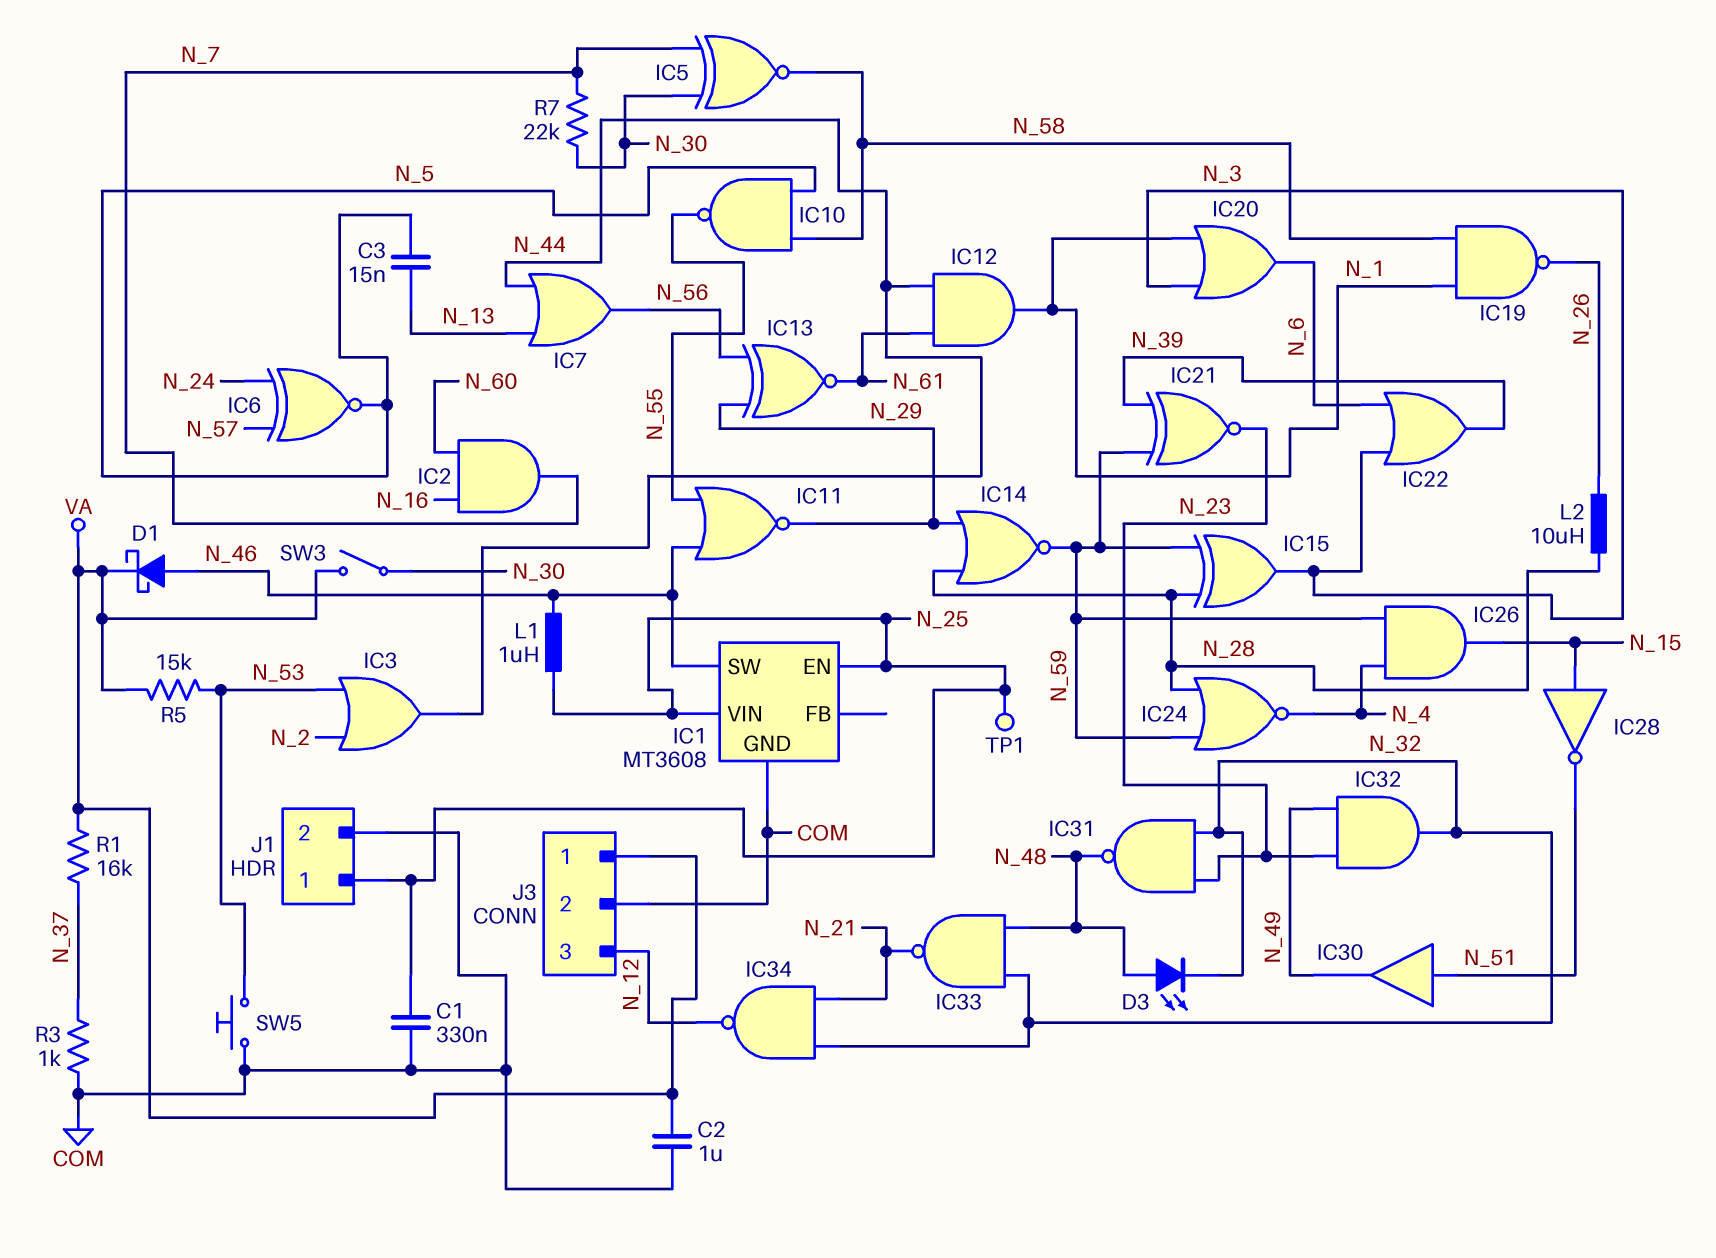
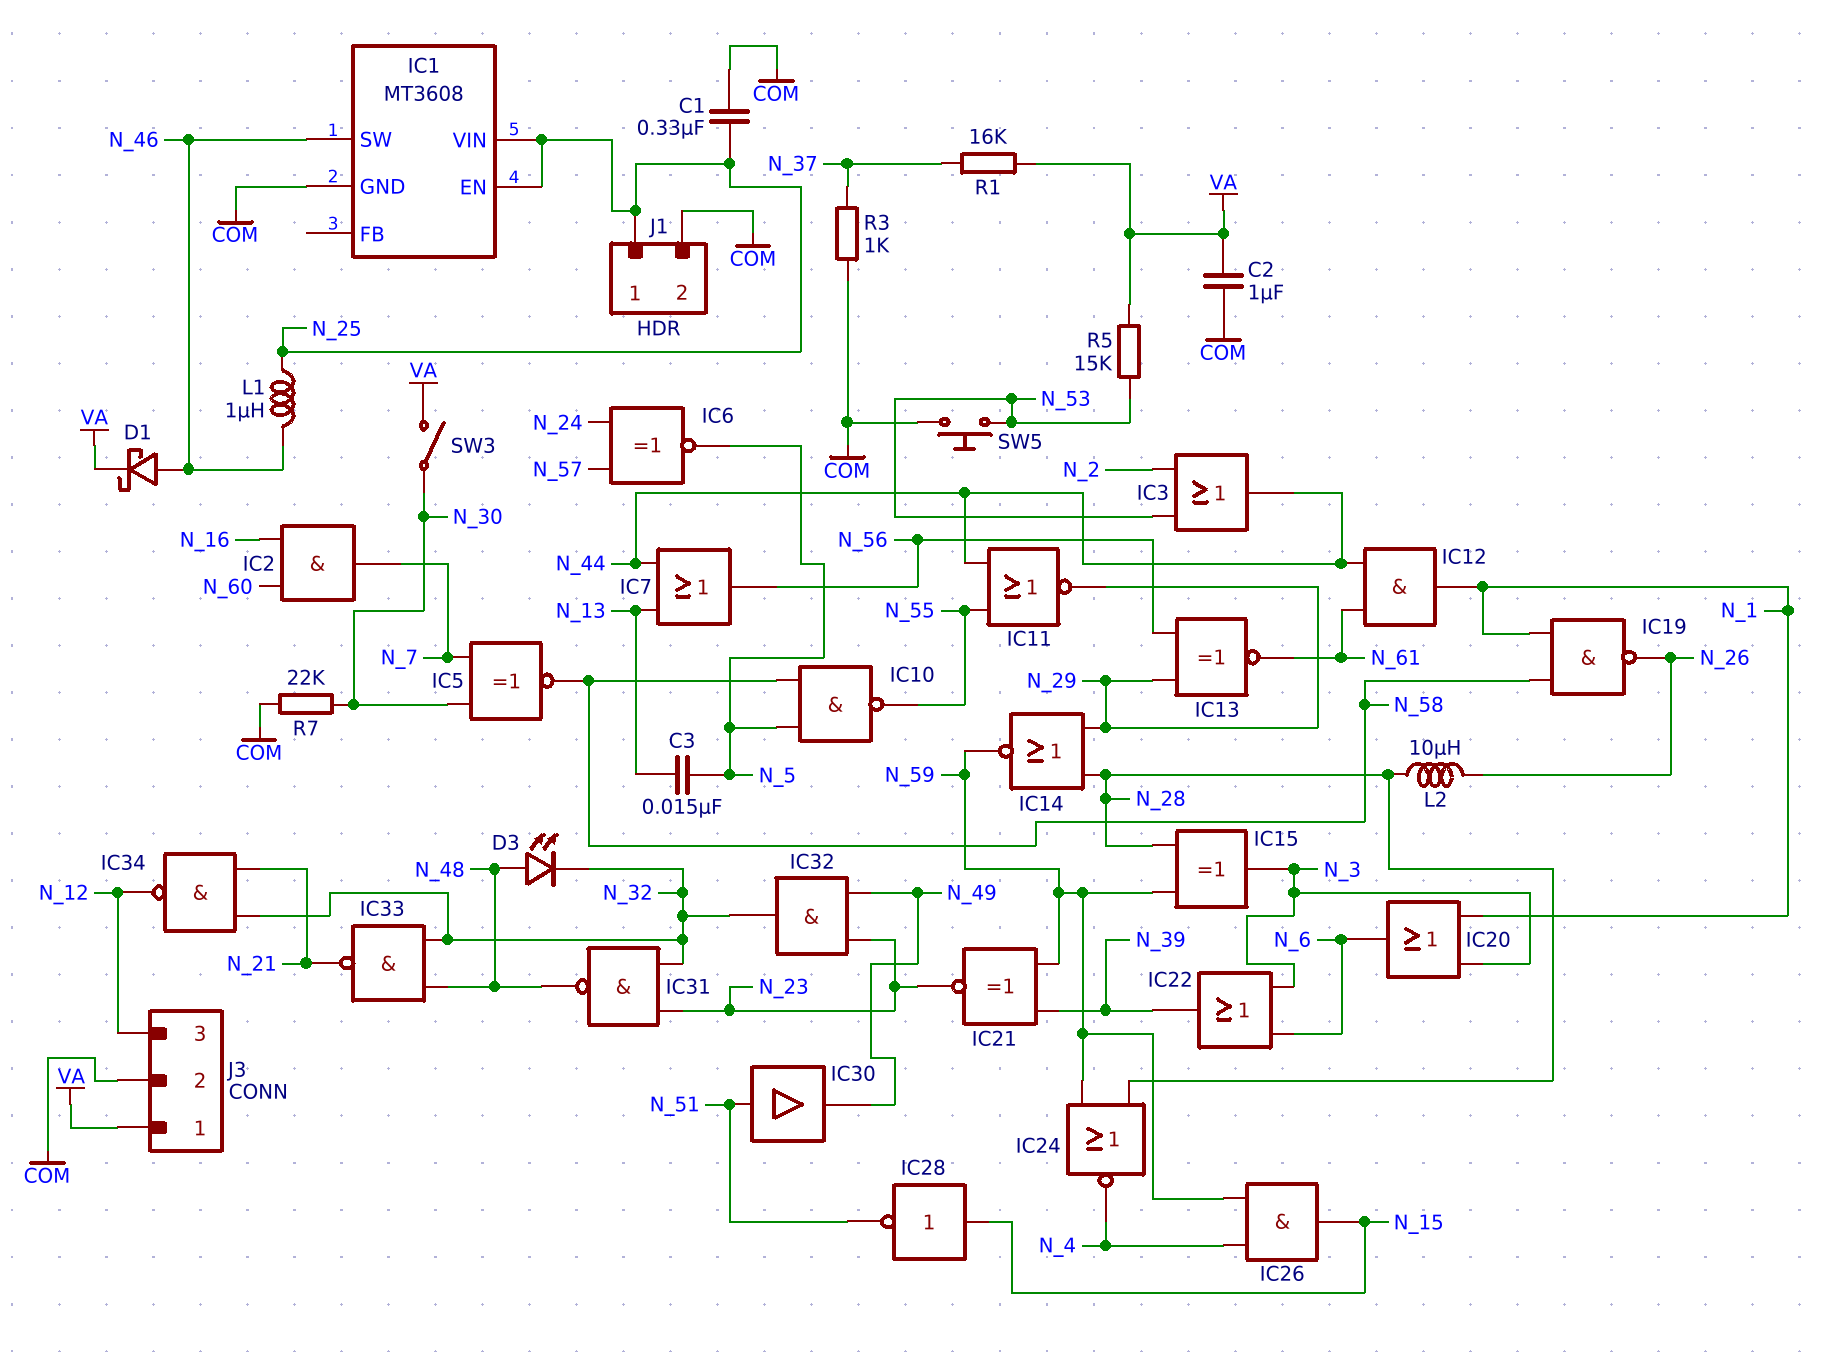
IC11: NOR (in N_46, in N_55, out N_29) -> NOR (in N_44, in N_55, out N_29)
R7: 22k (N_7, N_30) -> 22k (COM, N_30)
TP1: test point (N_25) -> none

